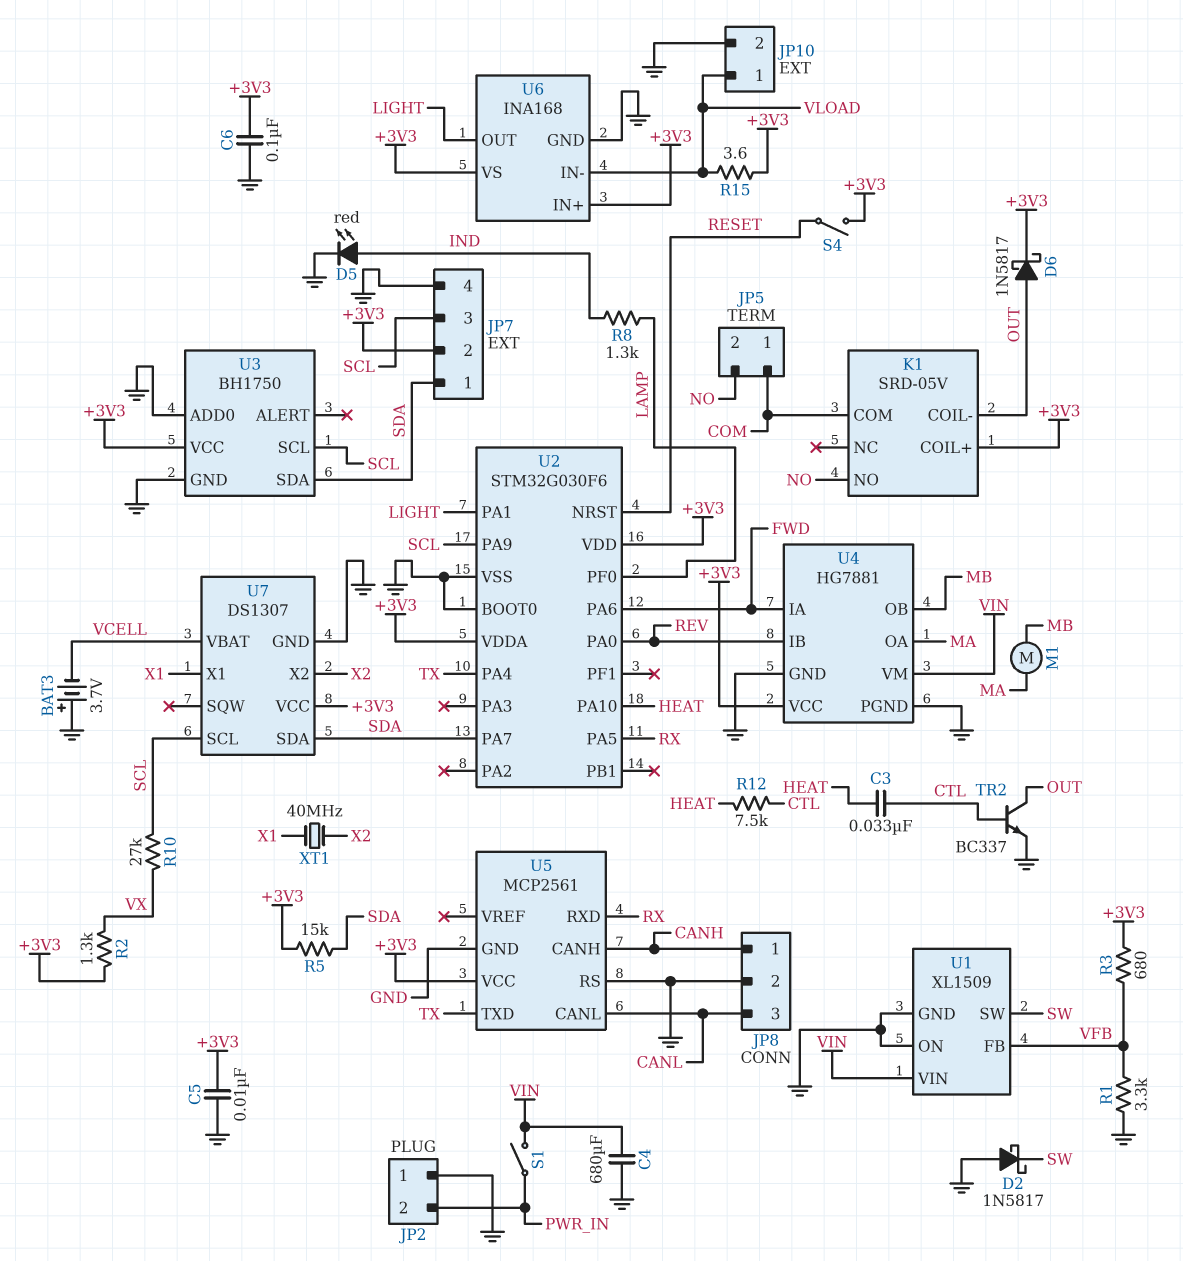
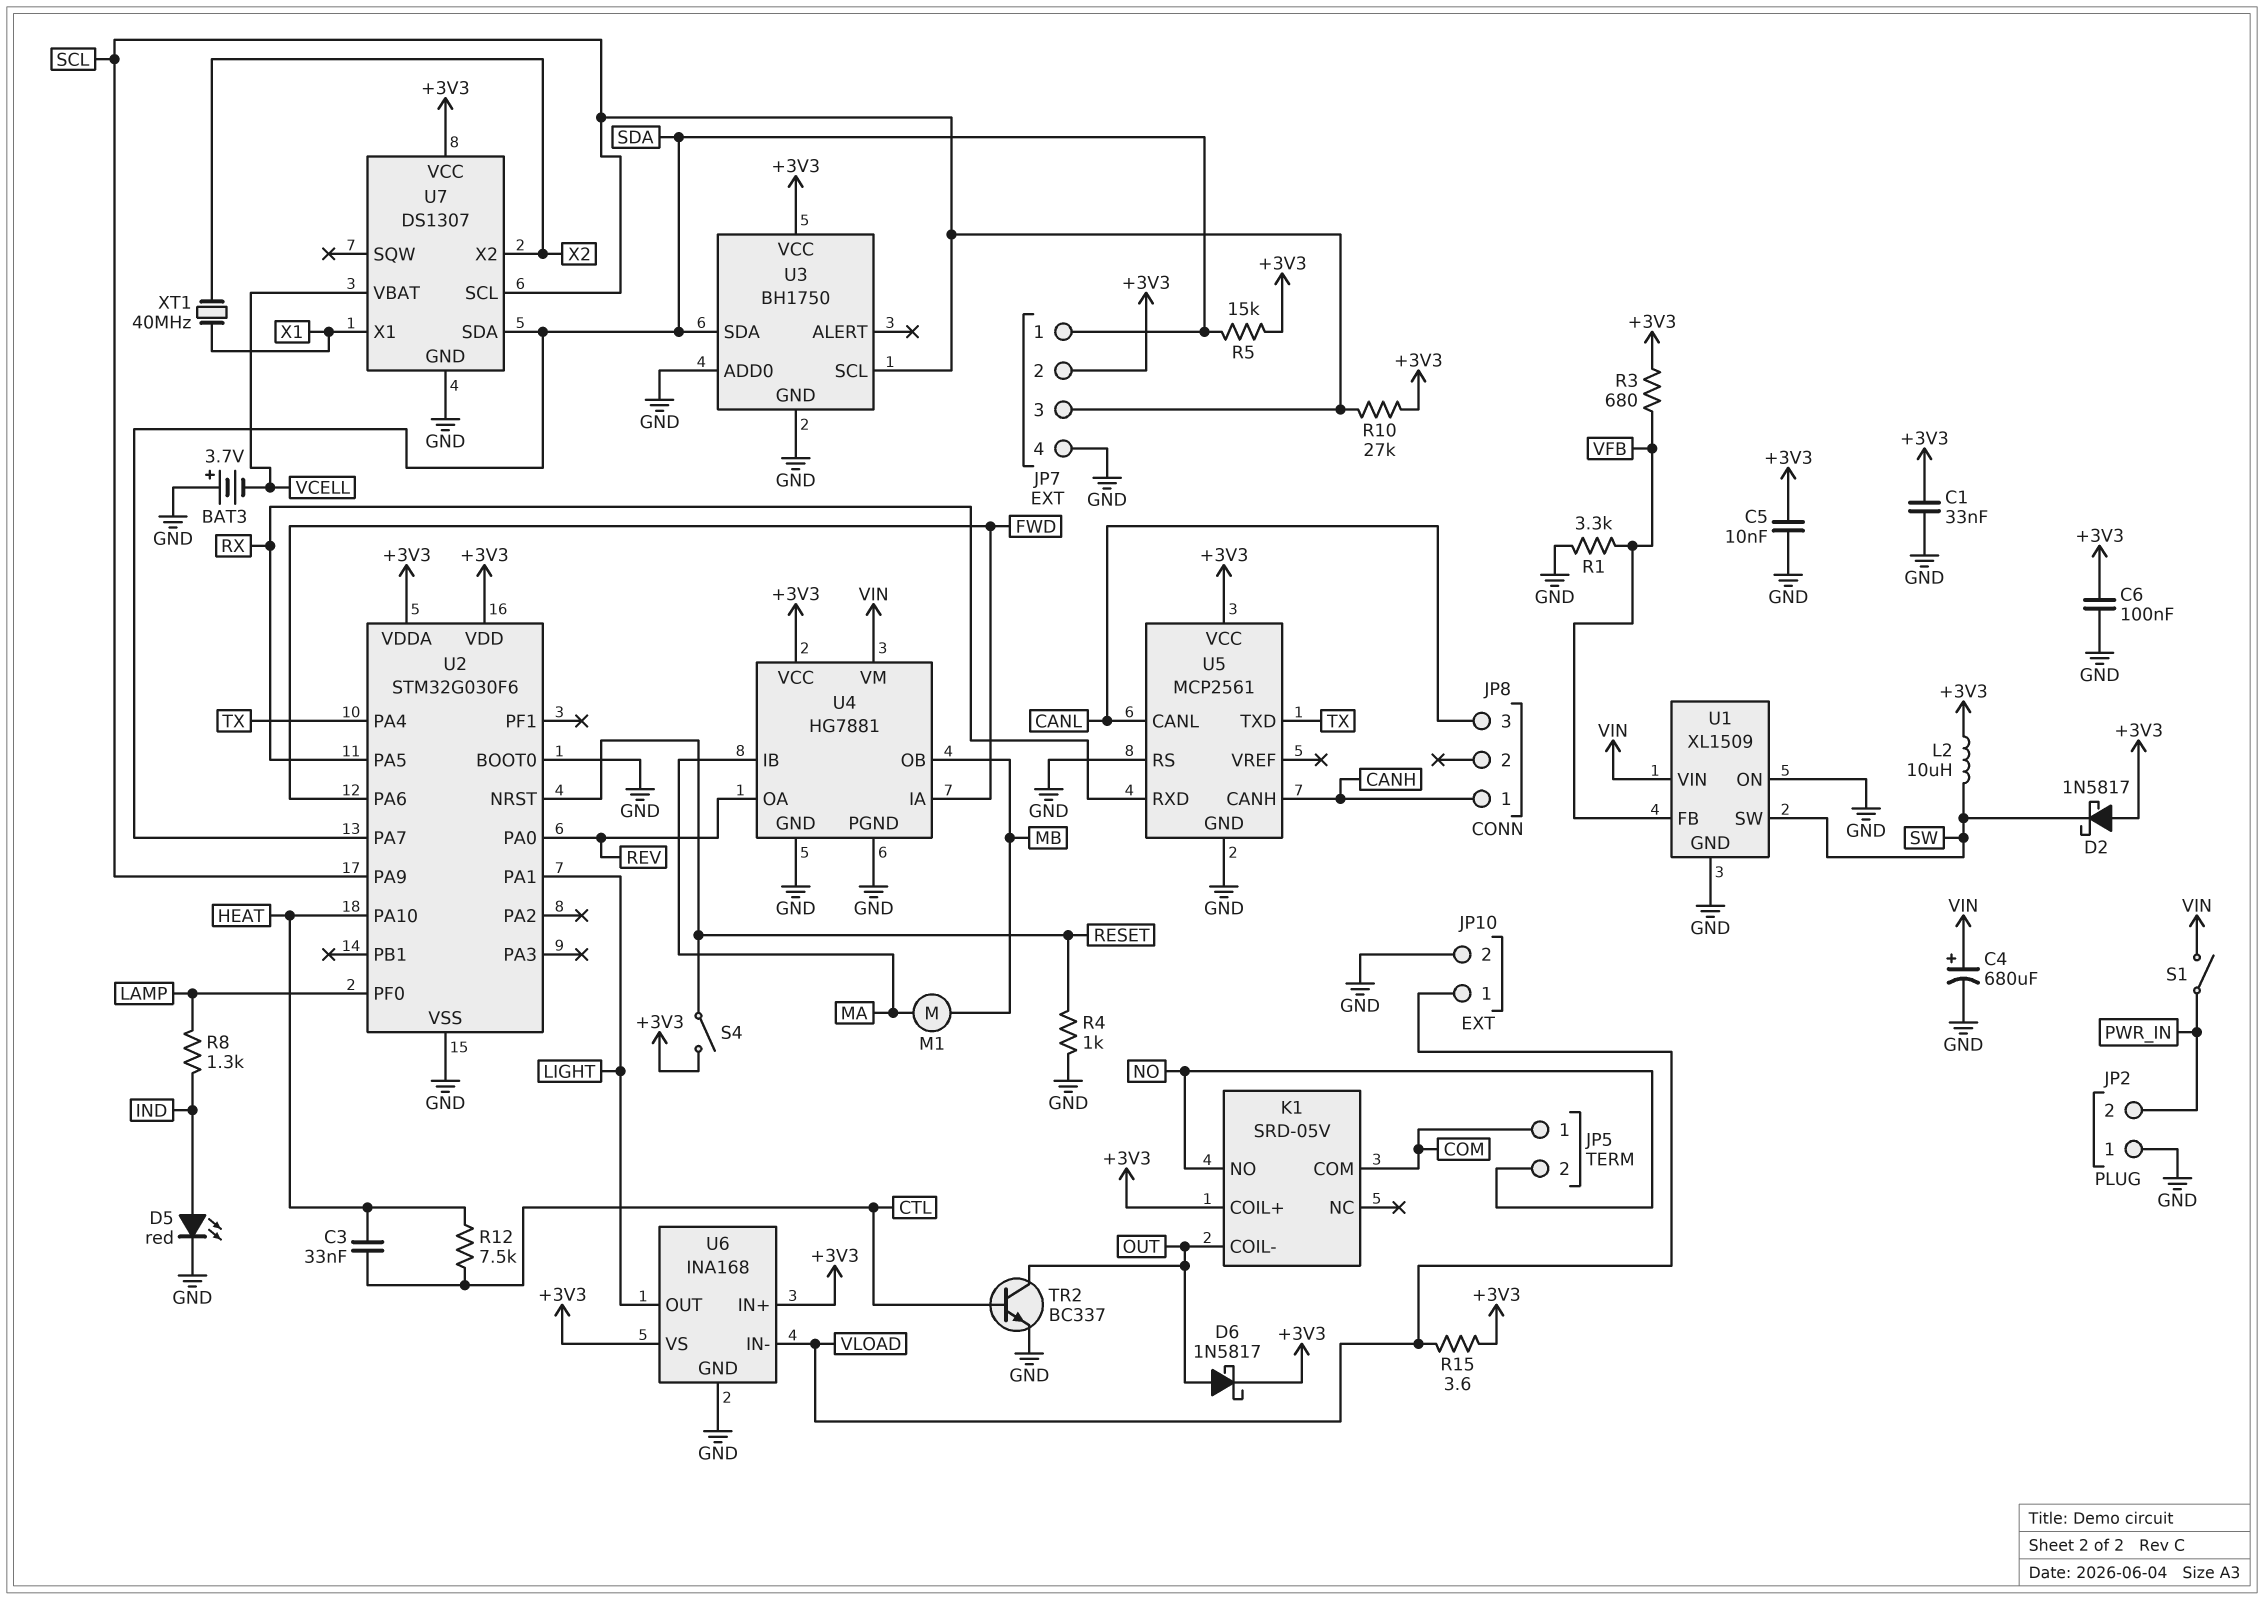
C1: none -> 33nF (+3V3, GND)
C4: 680uF (GND, VIN) -> 680uF (plus VIN, minus GND)
D2: schottky 1N5817 (A GND, K SW) -> schottky 1N5817 (A +3V3, K SW)
JP8 pin 2: GND -> none
L2: none -> 10uH (+3V3, SW)
R2: 1.3k (+3V3, VX) -> none
R4: none -> 1k (GND, RESET)
R10: 27k (SCL, VX) -> 27k (+3V3, SCL)
U4 pin IB: REV -> MA
U4 pin OA: MA -> REV

